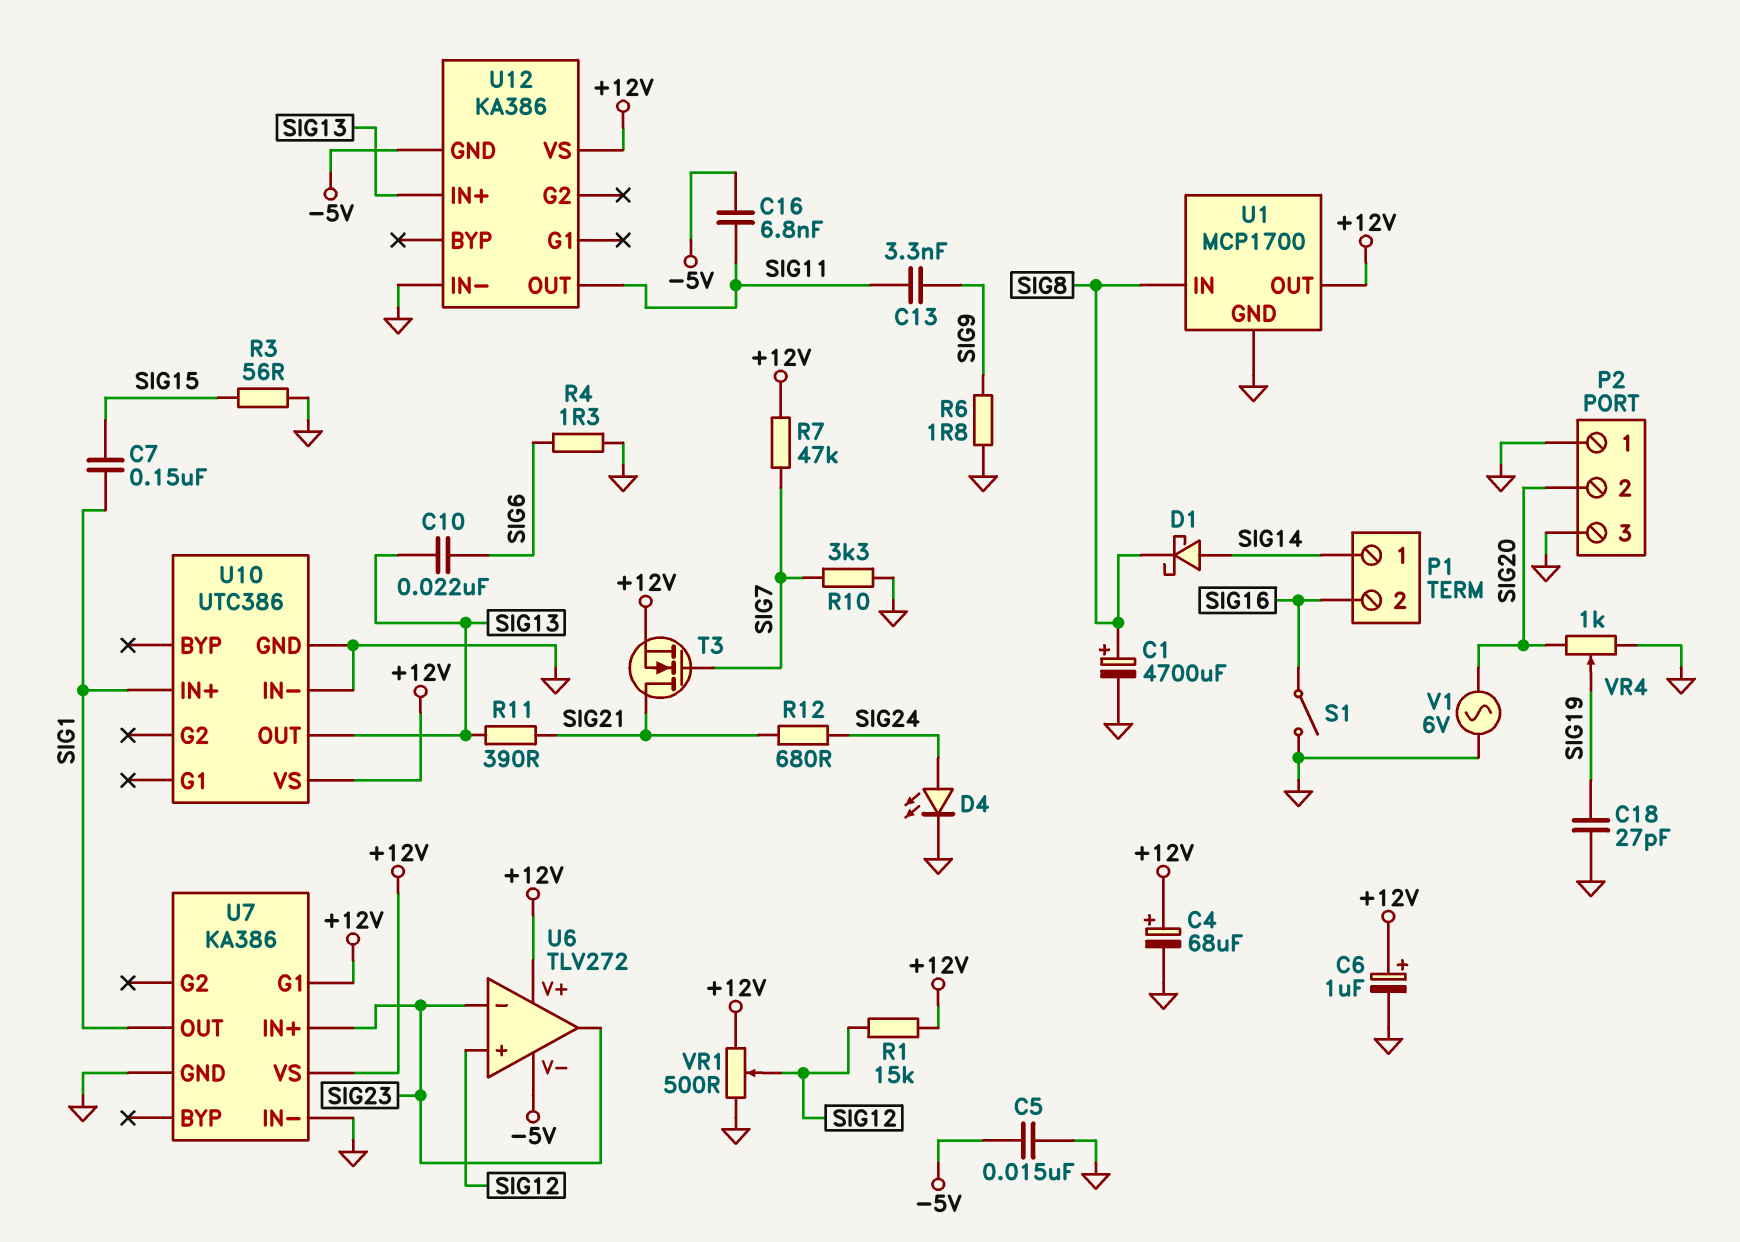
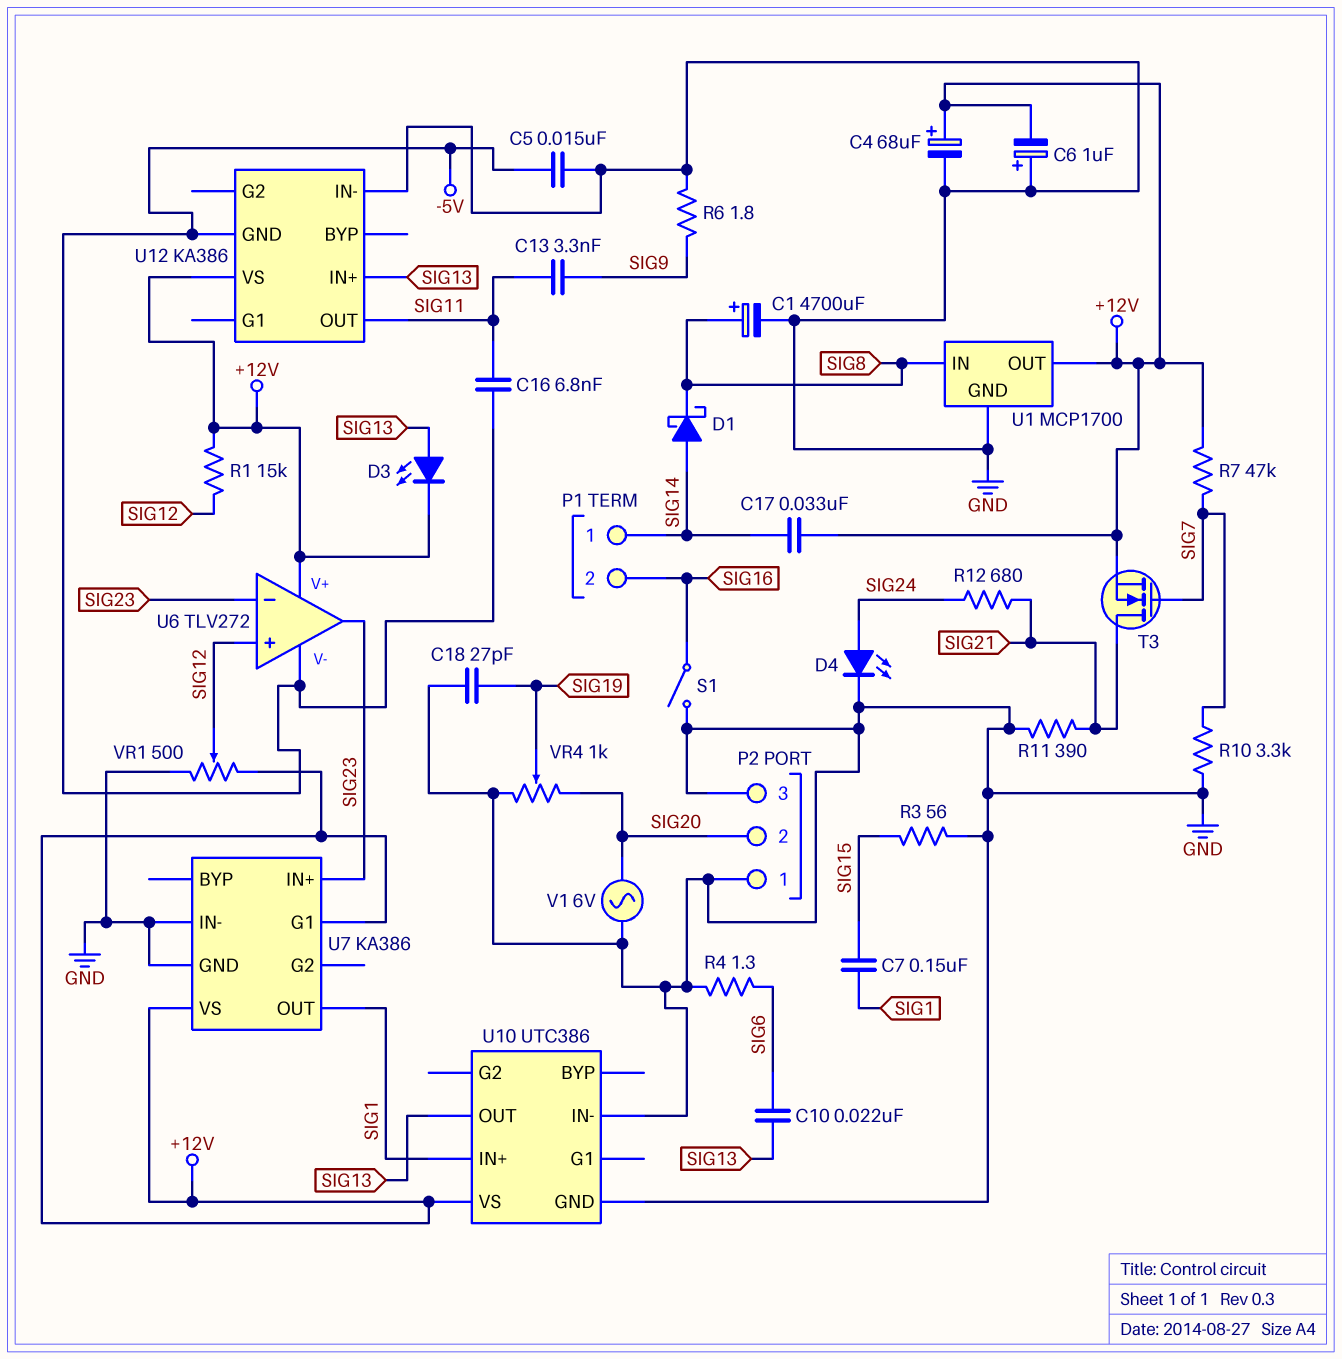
C6: 1uF (plus +12V, minus GND) -> 1uF (plus GND, minus +12V)
C17: none -> 33nF (+12V, SIG14)
D3: none -> LED (A SIG13, K +12V)
R11: 390 (SIG13, SIG21) -> 390 (GND, SIG21)

